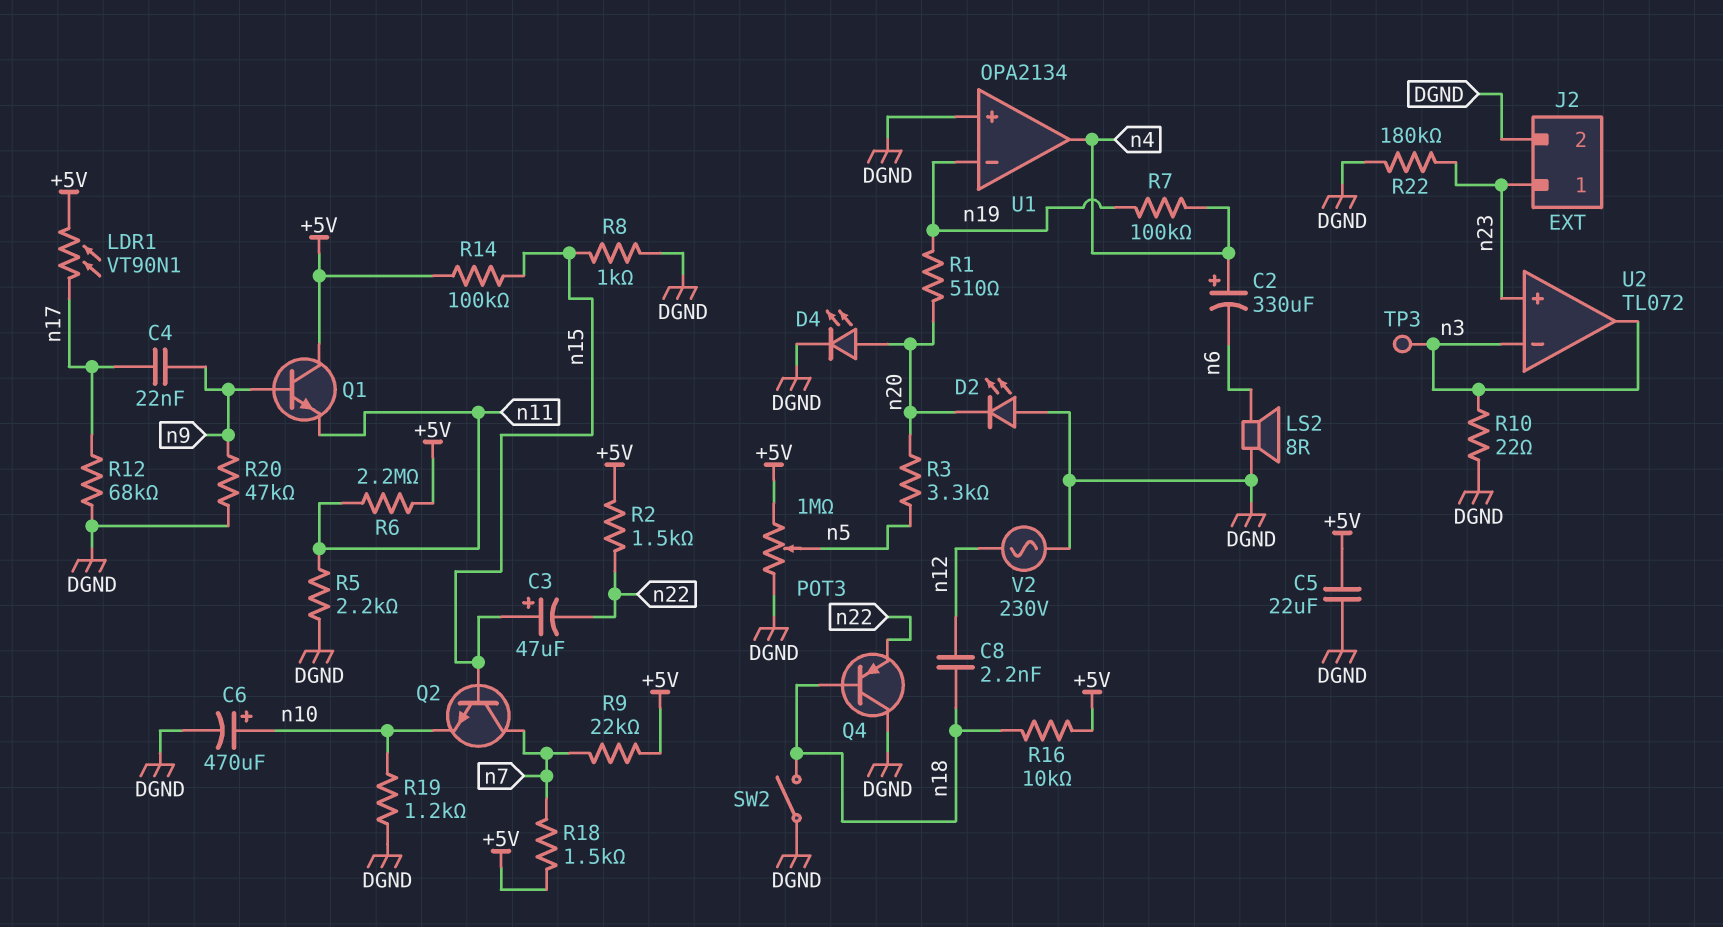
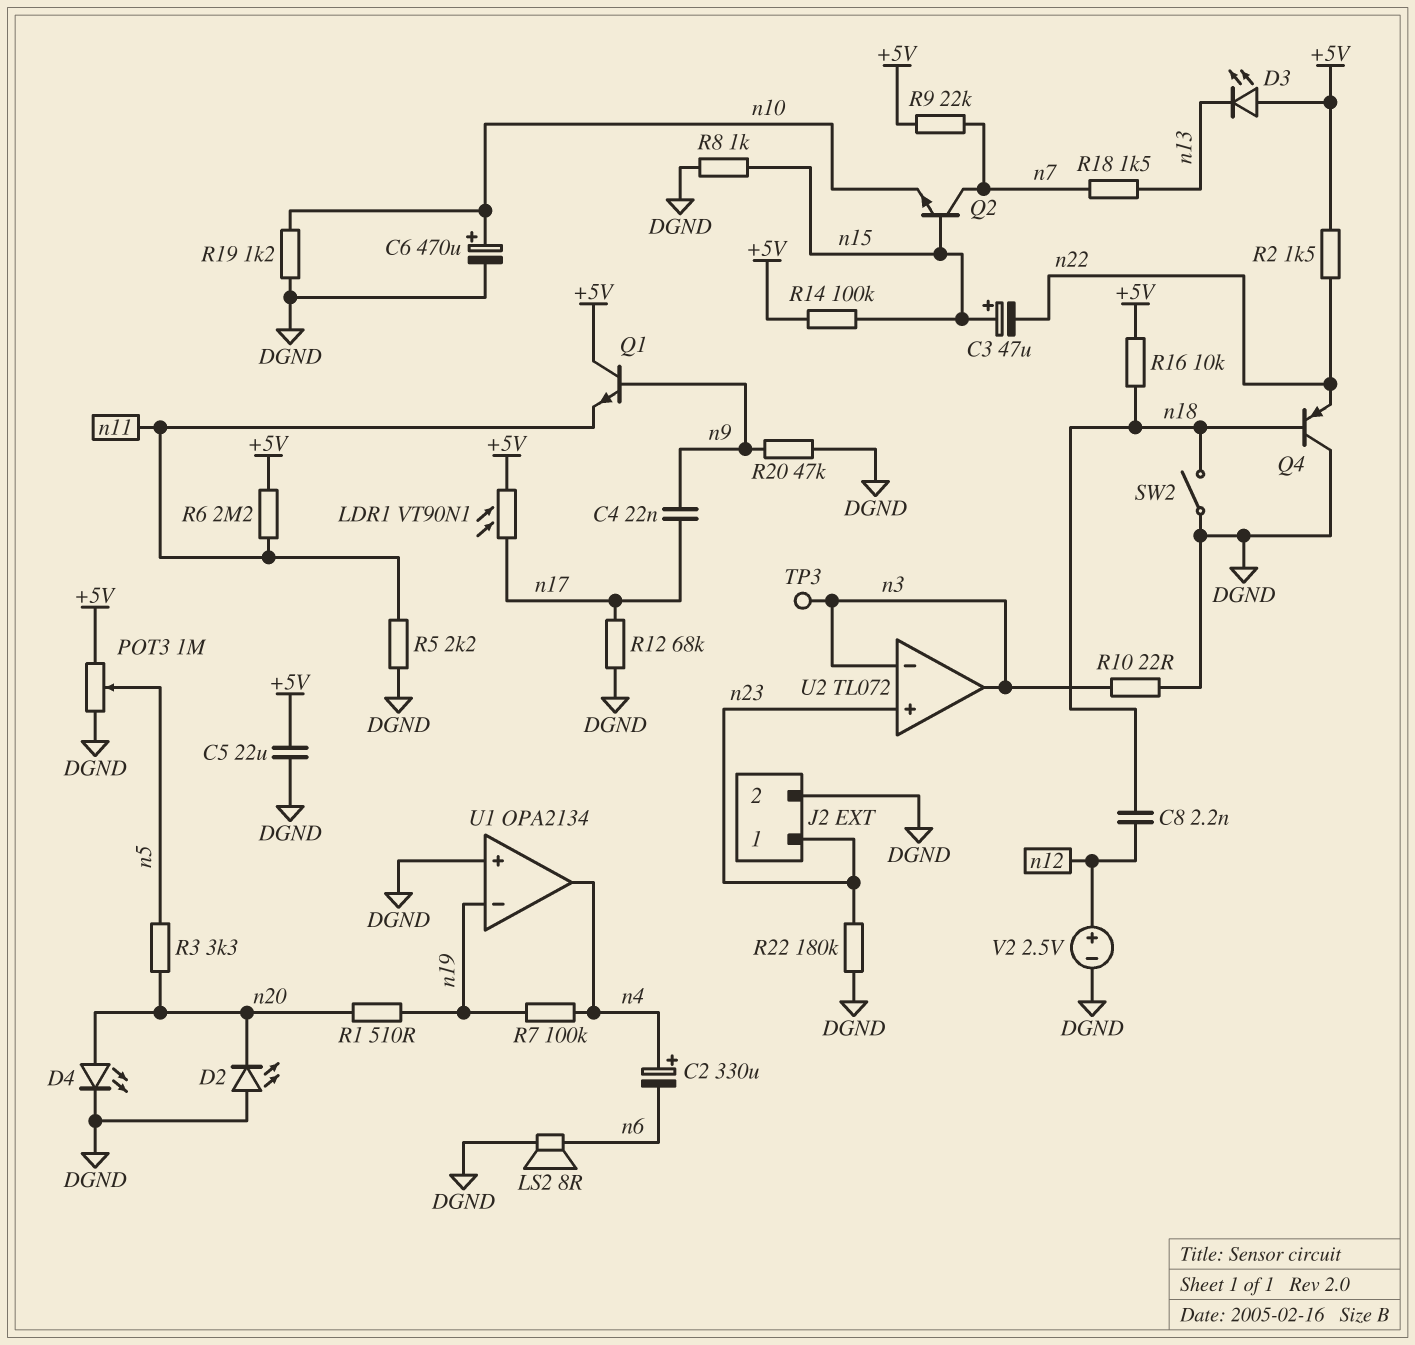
D3: none -> LED (A +5V, K n13)
R18: 1.5k (+5V, n7) -> 1.5k (n7, n13)
V2: AC 230V (DGND, n12) -> 2.5V (plus n12, minus DGND)

